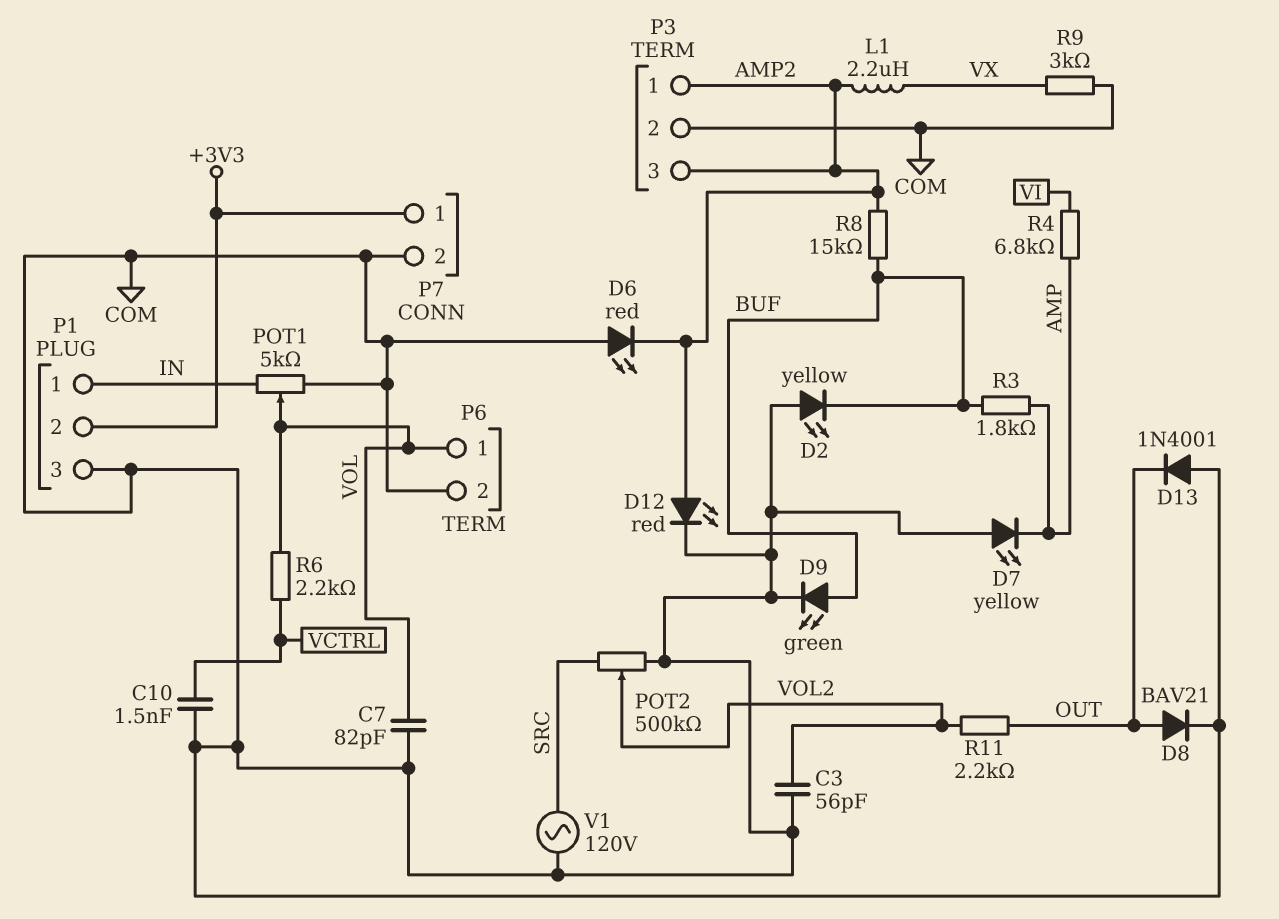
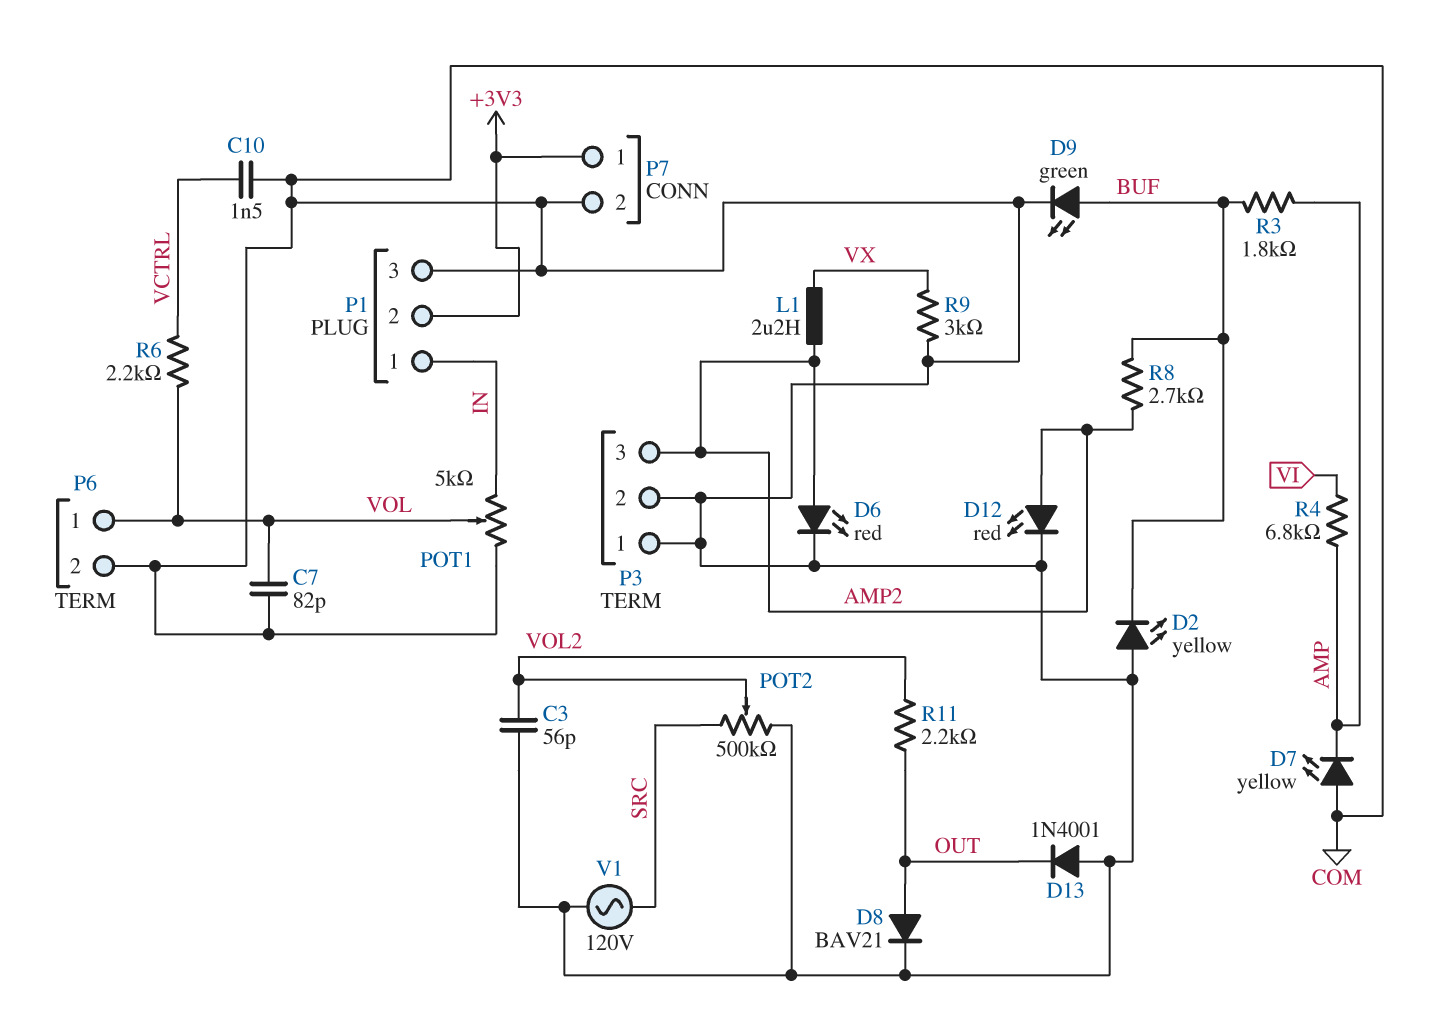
D6: LED red (A COM, K AMP2) -> LED red (A AMP2, K COM)
P3 pin 1: AMP2 -> COM
R8: 15k (AMP2, BUF) -> 2.7k (AMP2, BUF)

